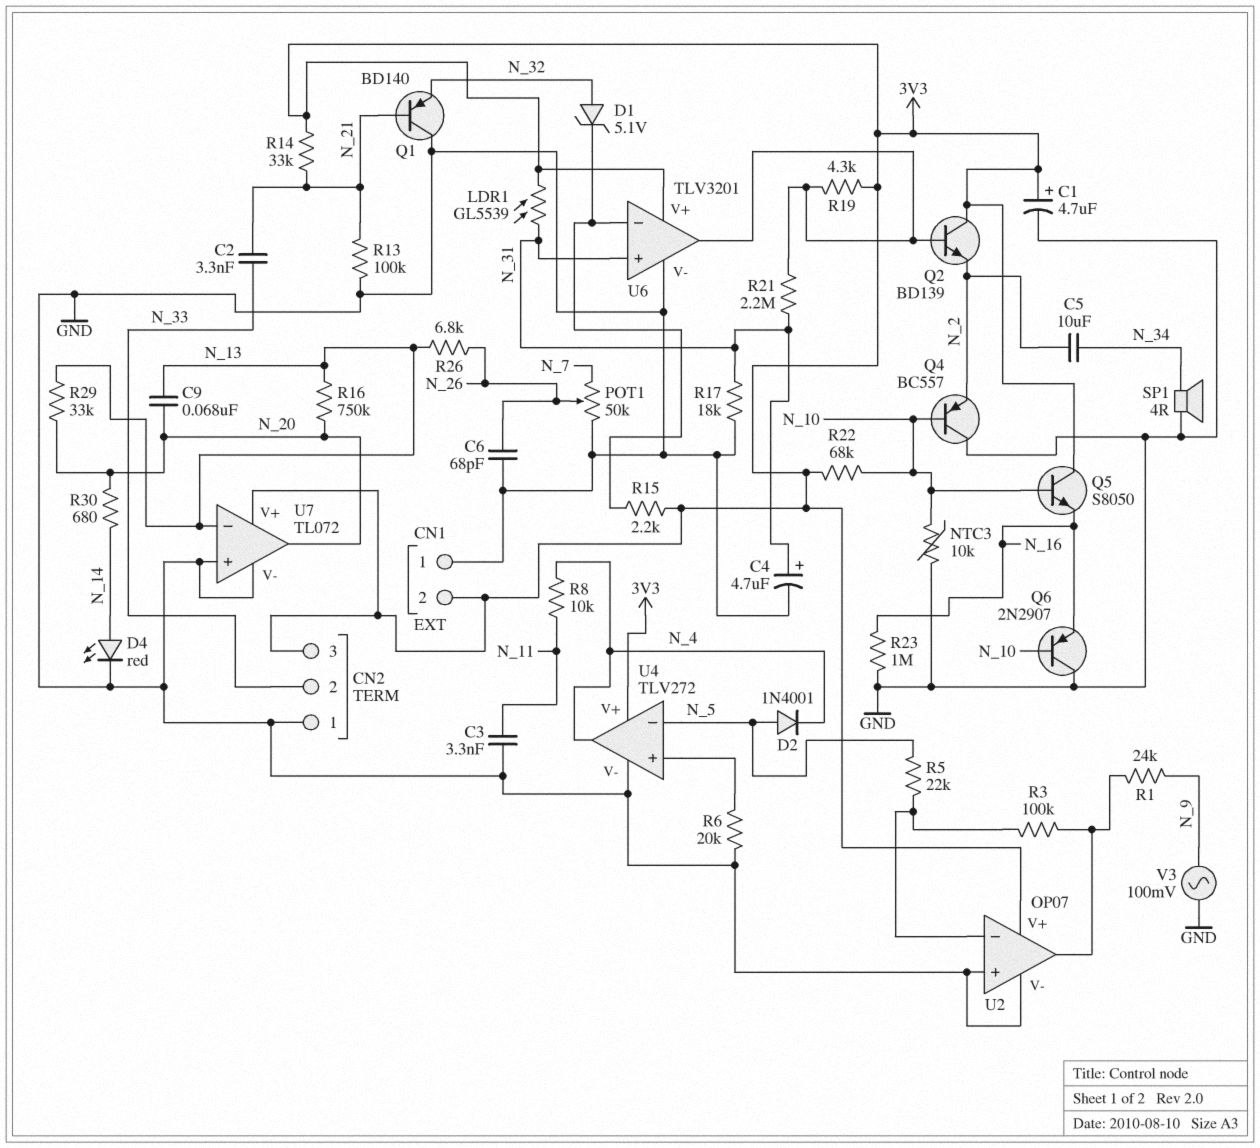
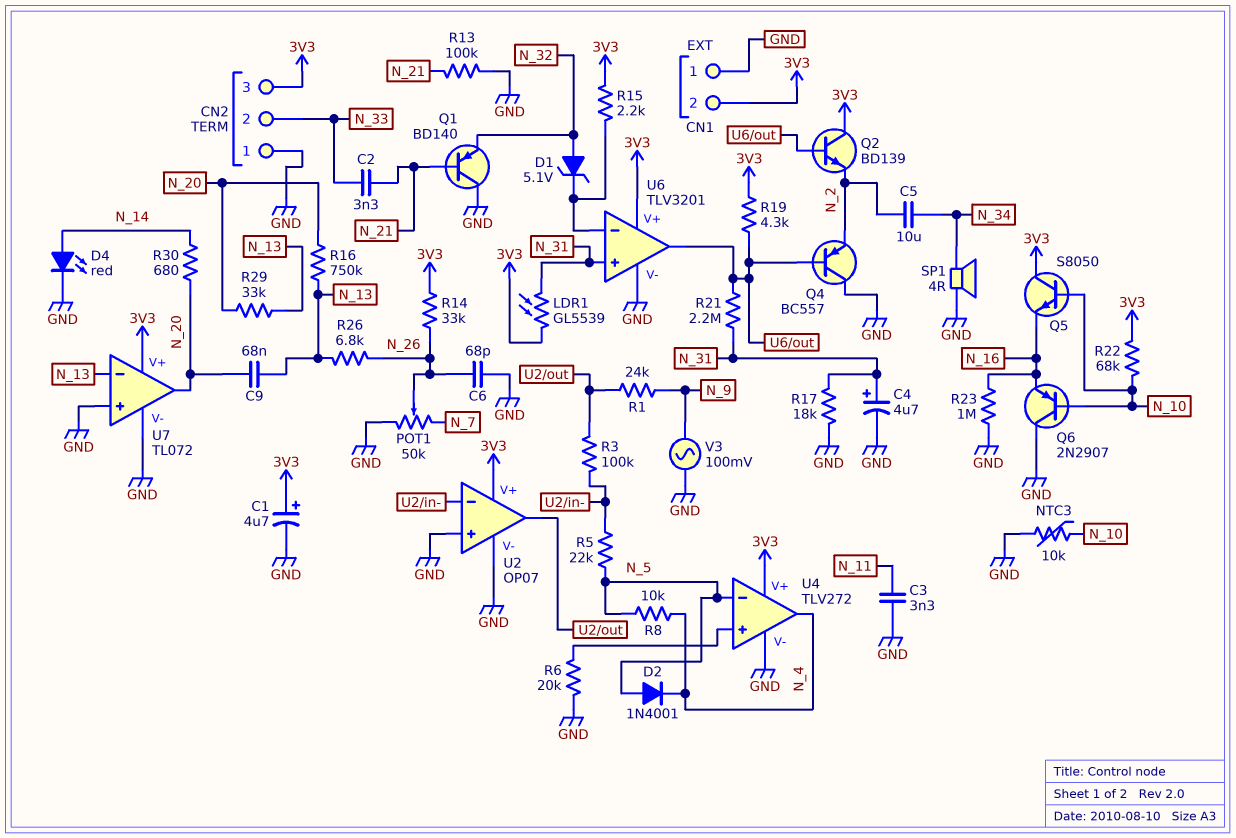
Q4: PNP BC557 (B N_10, C GND, E N_2) -> PNP BC557 (B U6/out, C GND, E N_2)
R8: 10k (N_4, N_11) -> 10k (N_4, N_5)
R14: 33k (3V3, N_21) -> 33k (3V3, N_26)

